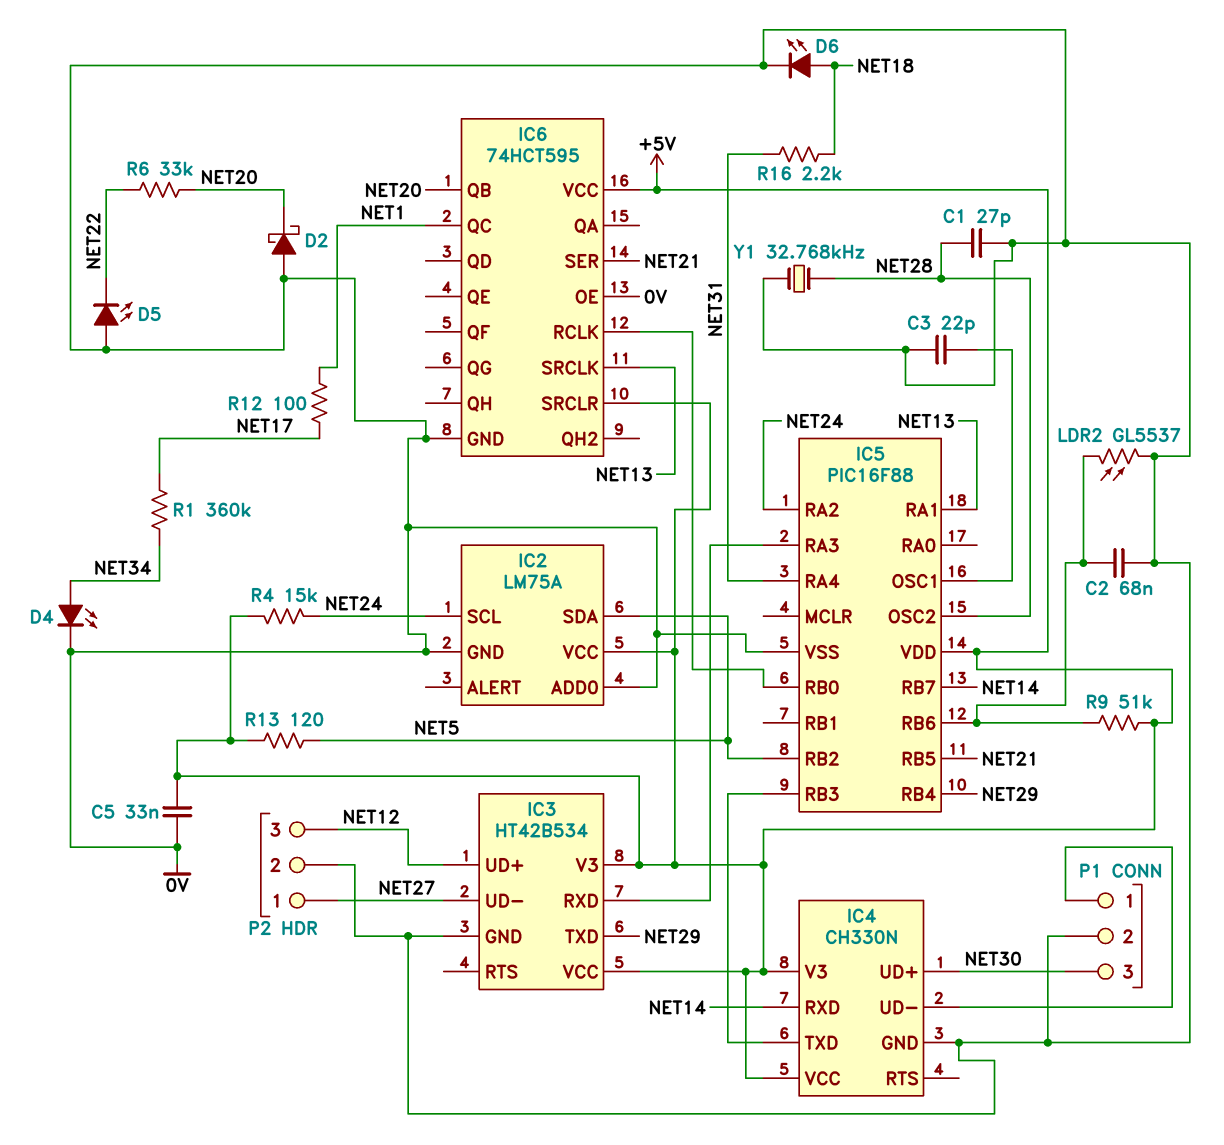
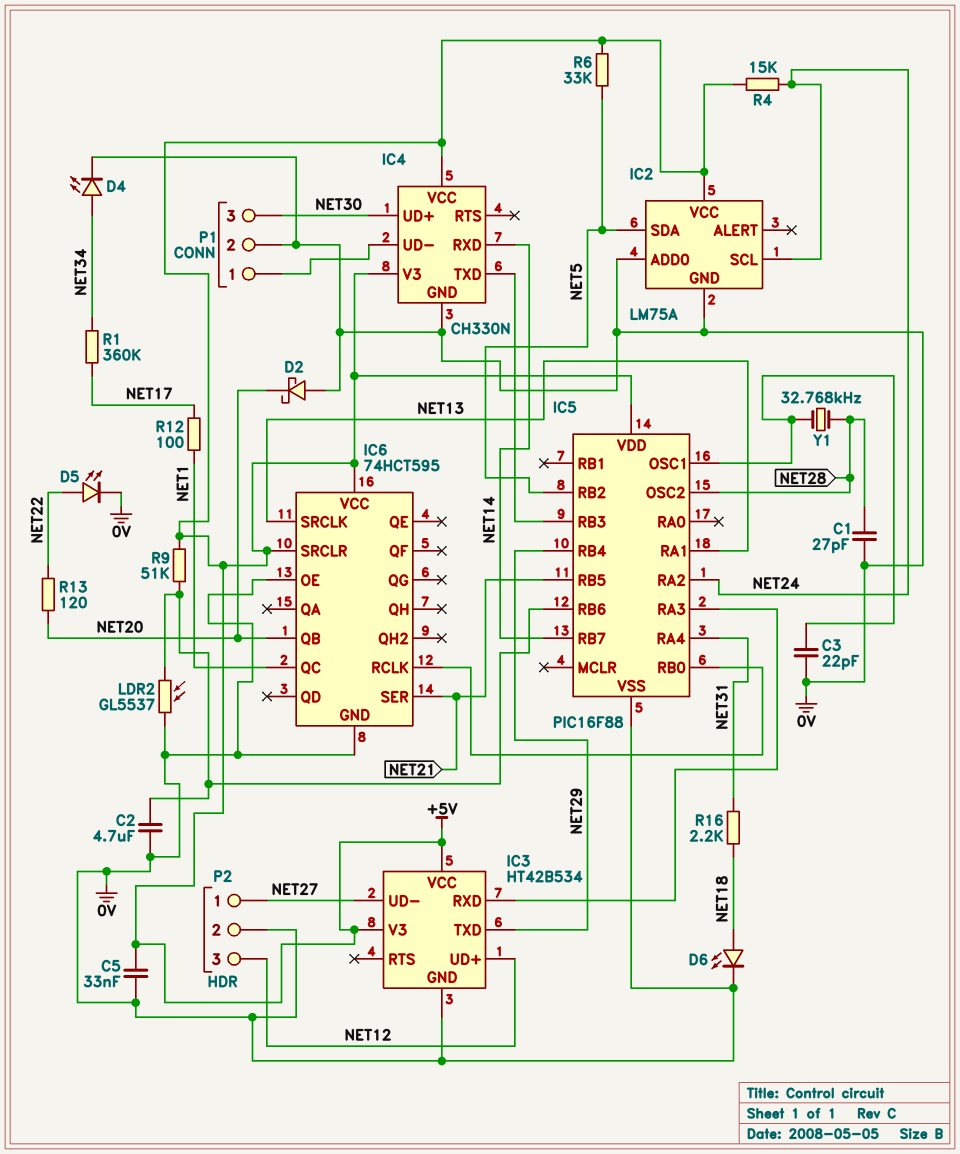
C2: 68nF (0V, IC5/RB6) -> 4.7uF (0V, IC5/RB6)
D5: LED (A 0V, K NET22) -> LED (A NET22, K 0V)
R6: 33k (NET20, NET22) -> 33k (+5V, NET5)
R13: 120 (+5V, NET5) -> 120 (NET20, NET22)
Y1: 32.768kHz (0V, NET28) -> 32.768kHz (IC5/OSC1, NET28)

